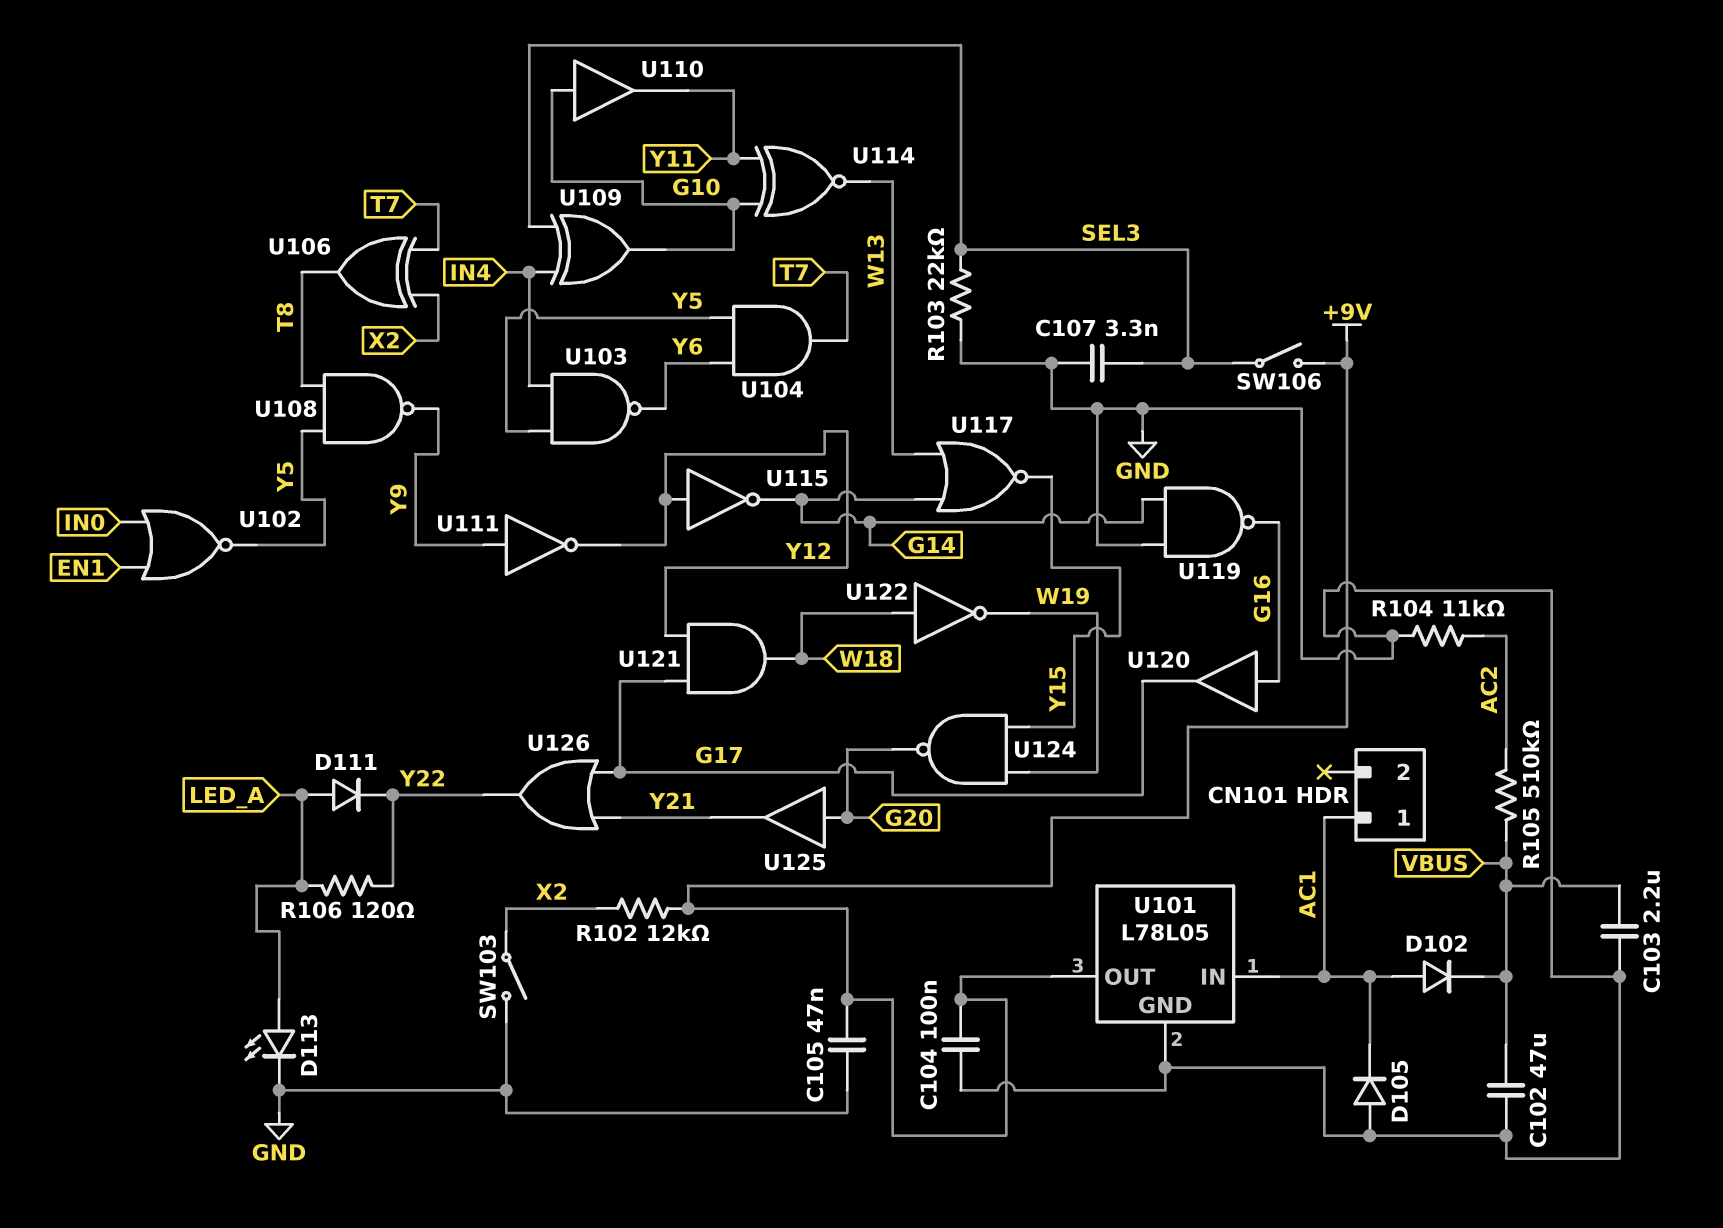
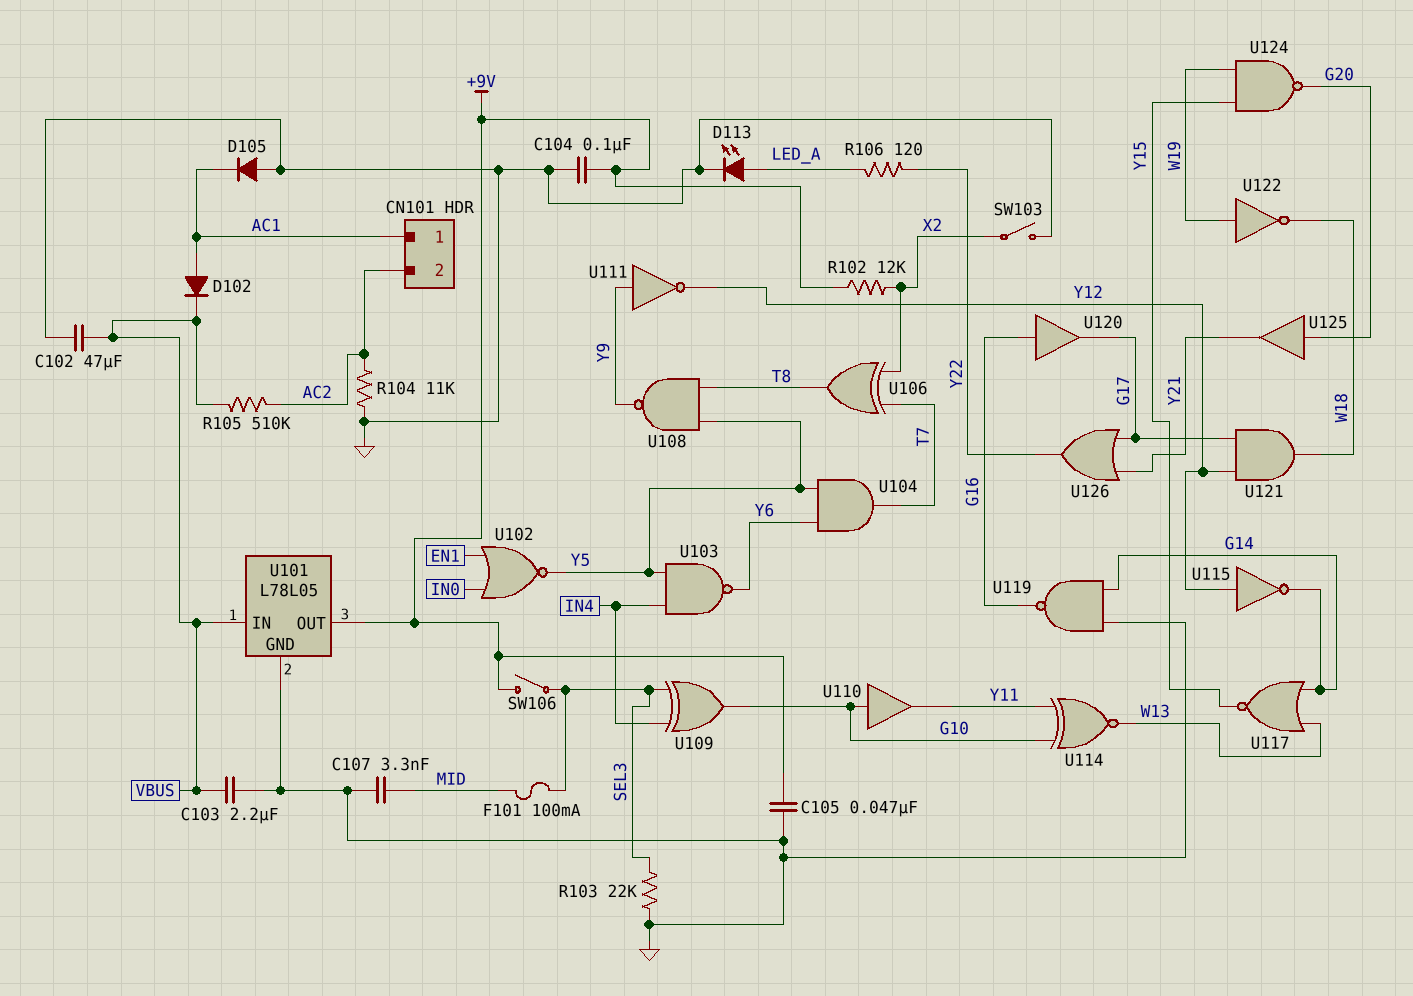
C107: 3.3nF (GND, SEL3) -> 3.3nF (GND, MID)
CN101 pin 2: none -> AC2
D111: diode (A LED_A, K Y22) -> none
F101: none -> 100mA (MID, SEL3)
U101 pin IN: AC1 -> VBUS
U122: NOT (in W18, out W19) -> NOT (in W19, out W18)

